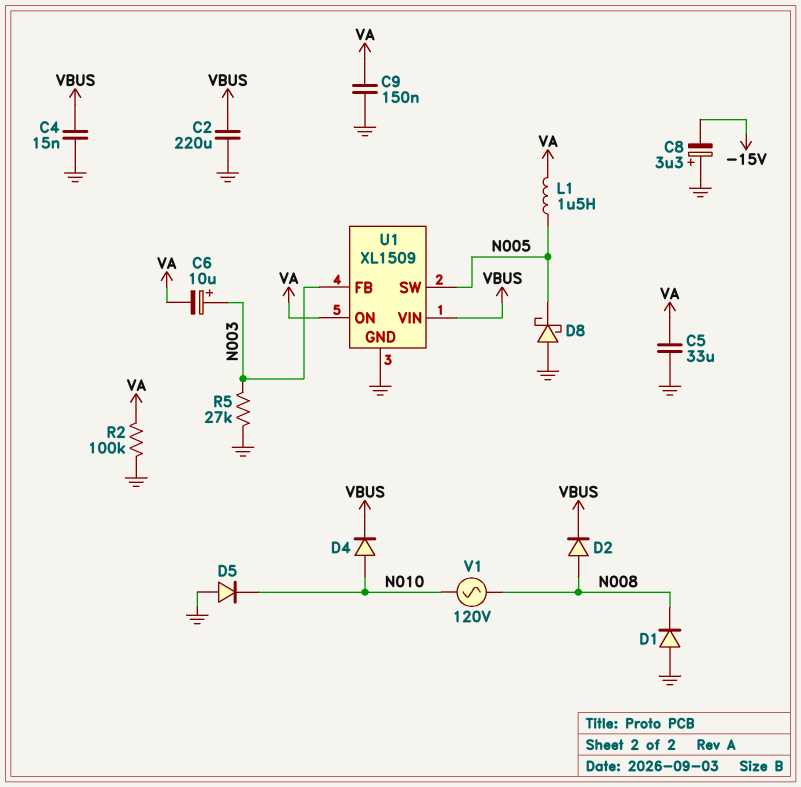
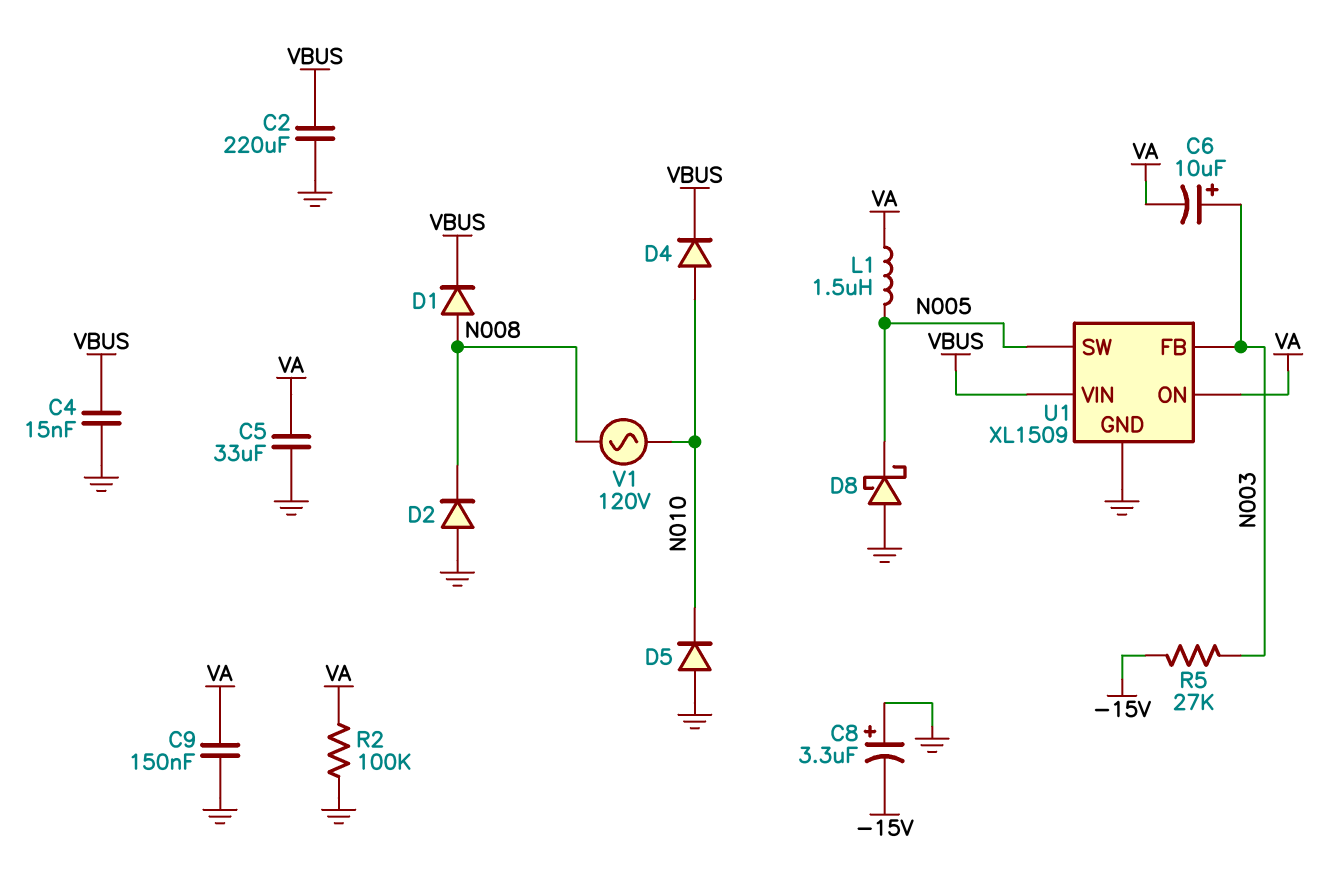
D1: diode (A GND, K N008) -> diode (A N008, K VBUS)
D2: diode (A N008, K VBUS) -> diode (A GND, K N008)
R5: 27k (GND, N003) -> 27k (-15V, N003)

